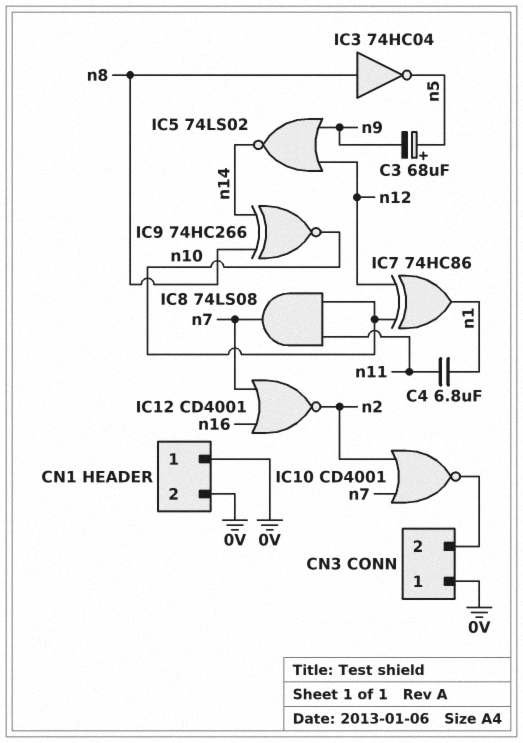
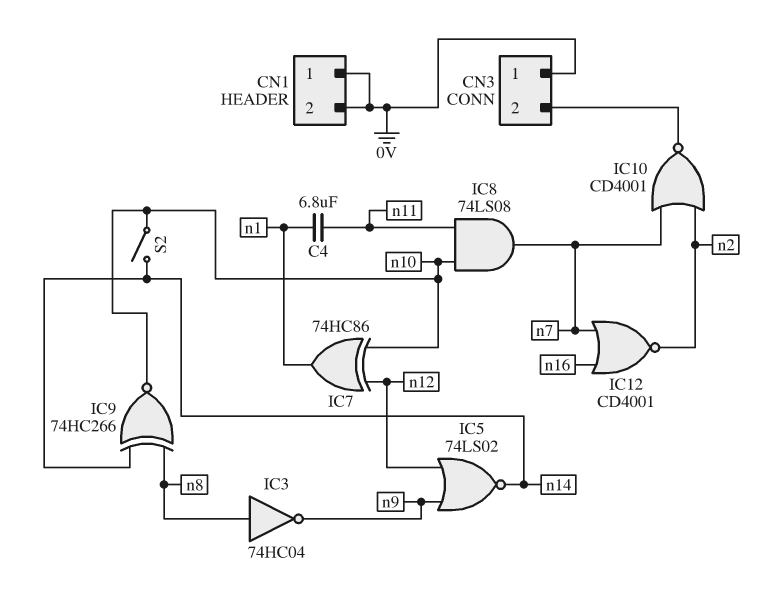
C3: 68uF (plus n5, minus n9) -> none
IC3: NOT 74HC04 (in n8, out n5) -> NOT 74HC04 (in n8, out n9)
S2: none -> switch (n10, n14)

